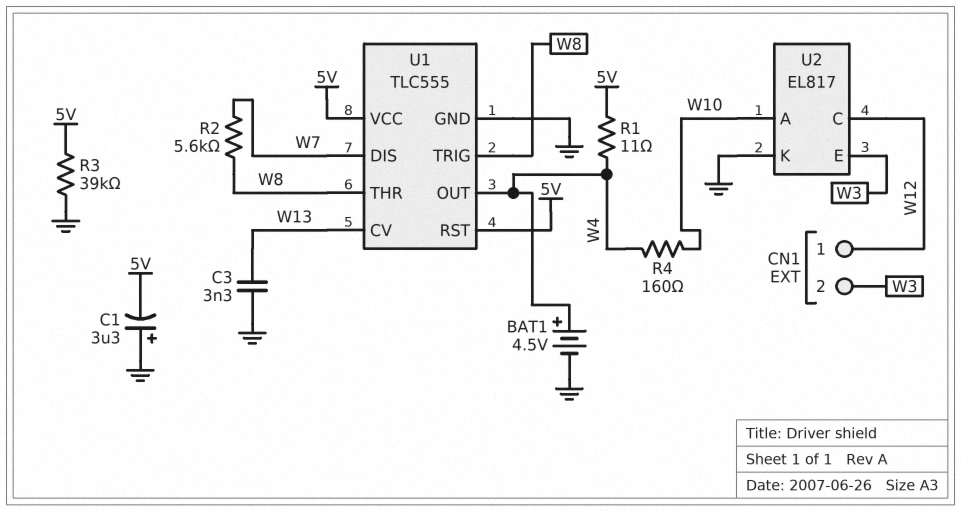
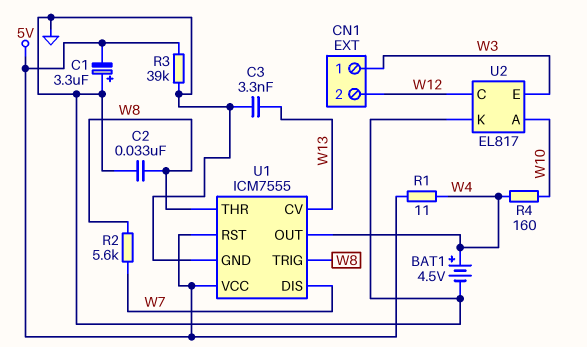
C2: none -> 33nF (GND, W8)
CN1 pin 1: W12 -> W3
CN1 pin 2: W3 -> W12
U1: TLC555 -> ICM7555

